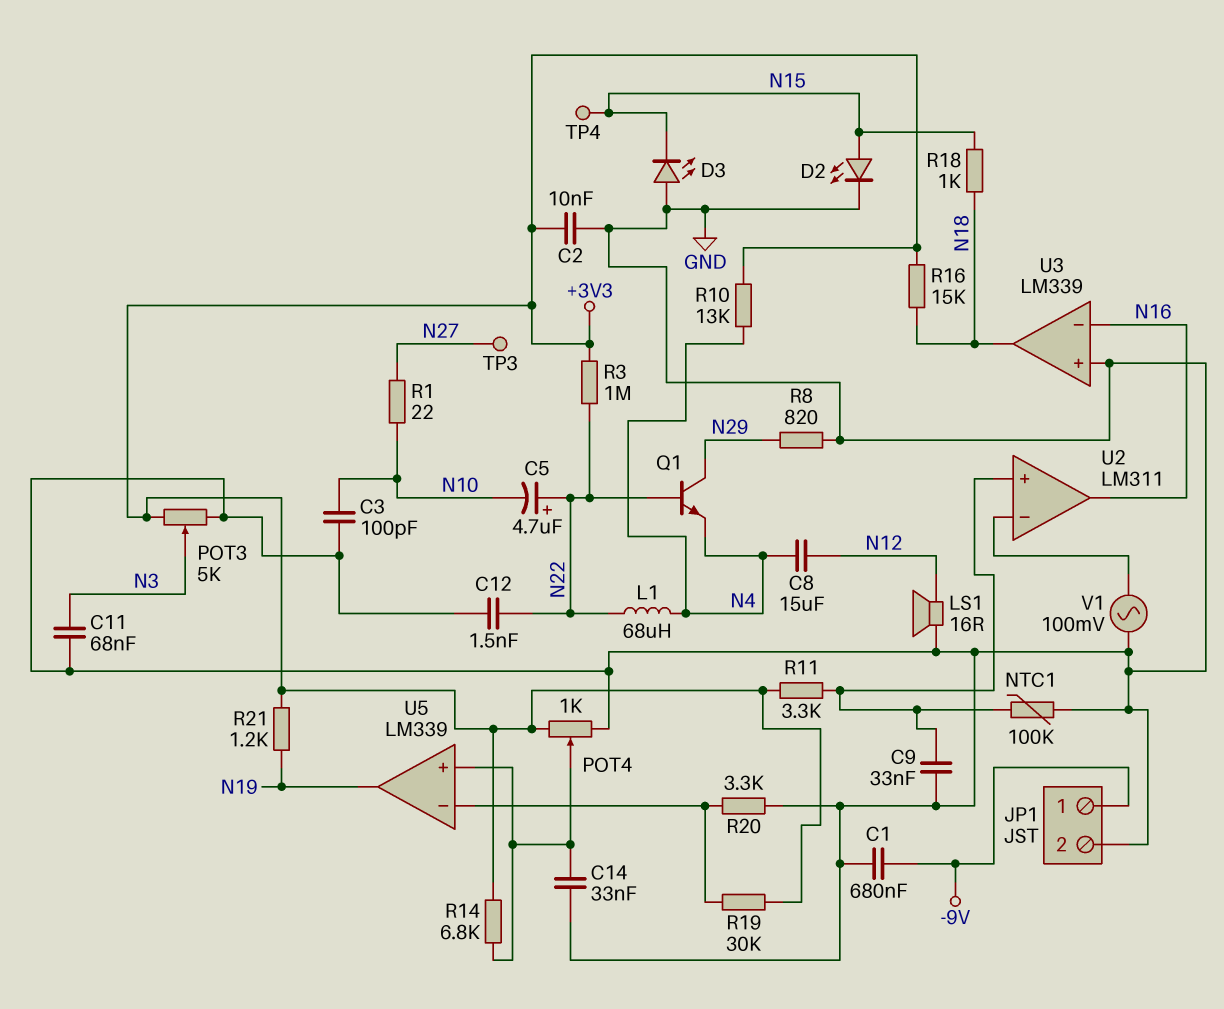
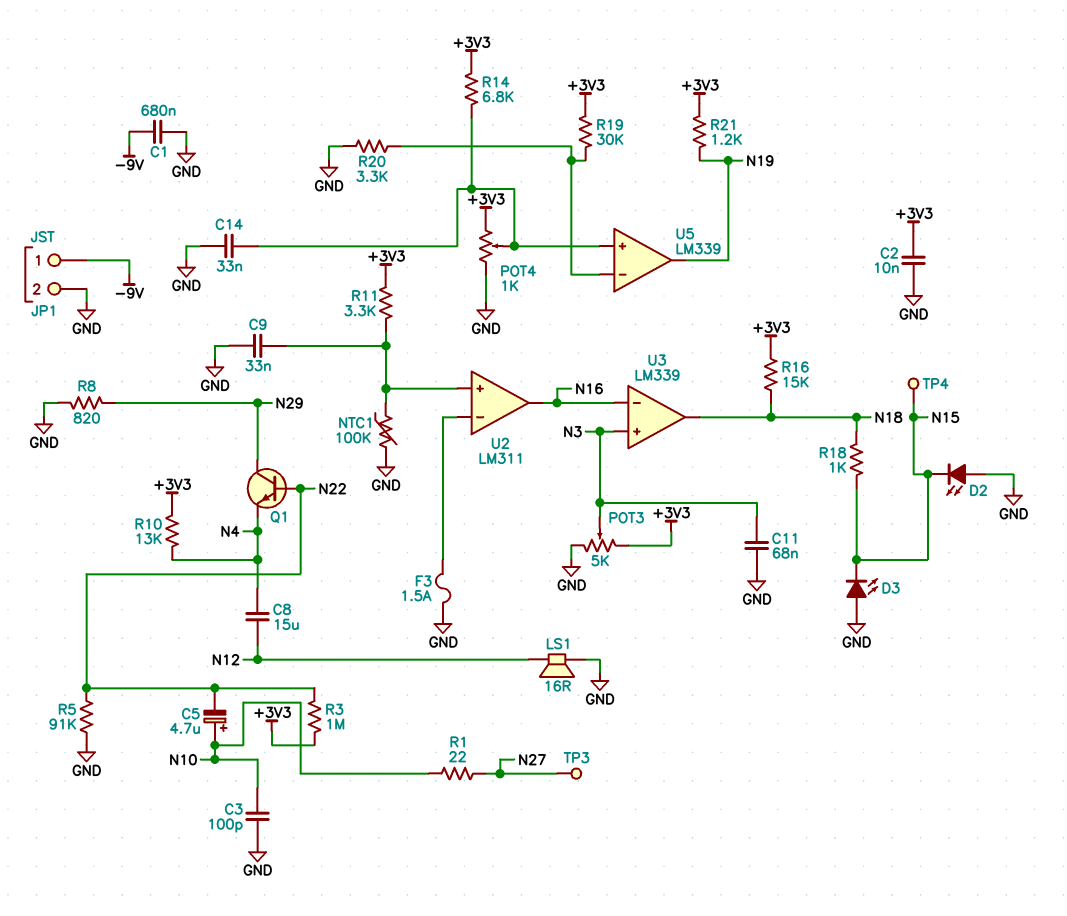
C5: 4.7uF (plus N22, minus N10) -> 4.7uF (plus N10, minus N22)
C12: 1.5nF (GND, N22) -> none
D2: LED (A N15, K GND) -> LED (A GND, K N15)
F3: none -> 1.5A (GND, U2/in-)
L1: 68uH (N4, N22) -> none
R5: none -> 91k (GND, N22)
U3 pin in+: GND -> N3
V1: AC 100mV (GND, U2/in-) -> none

